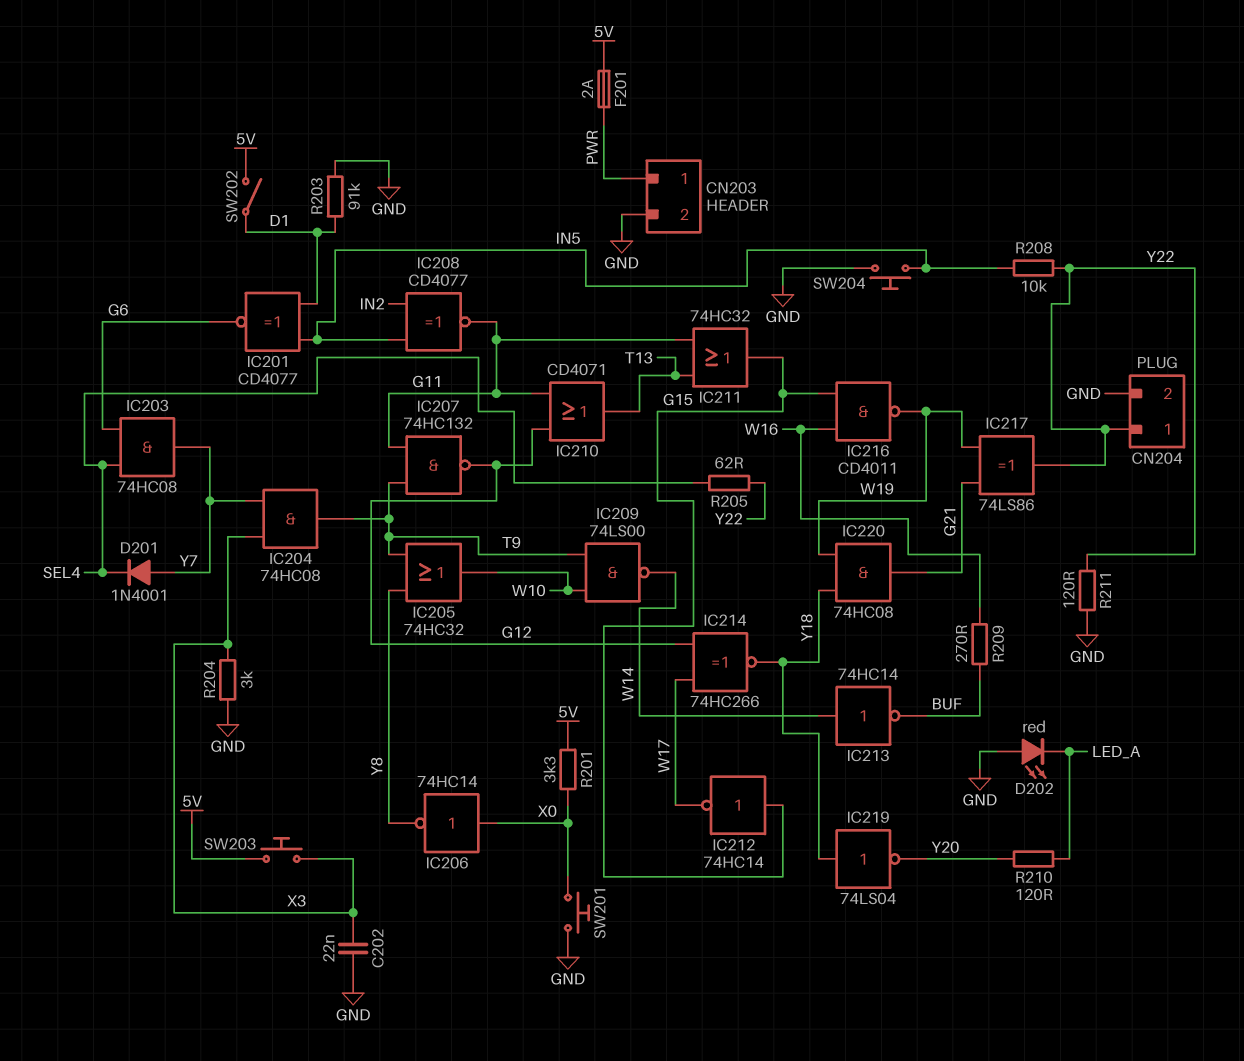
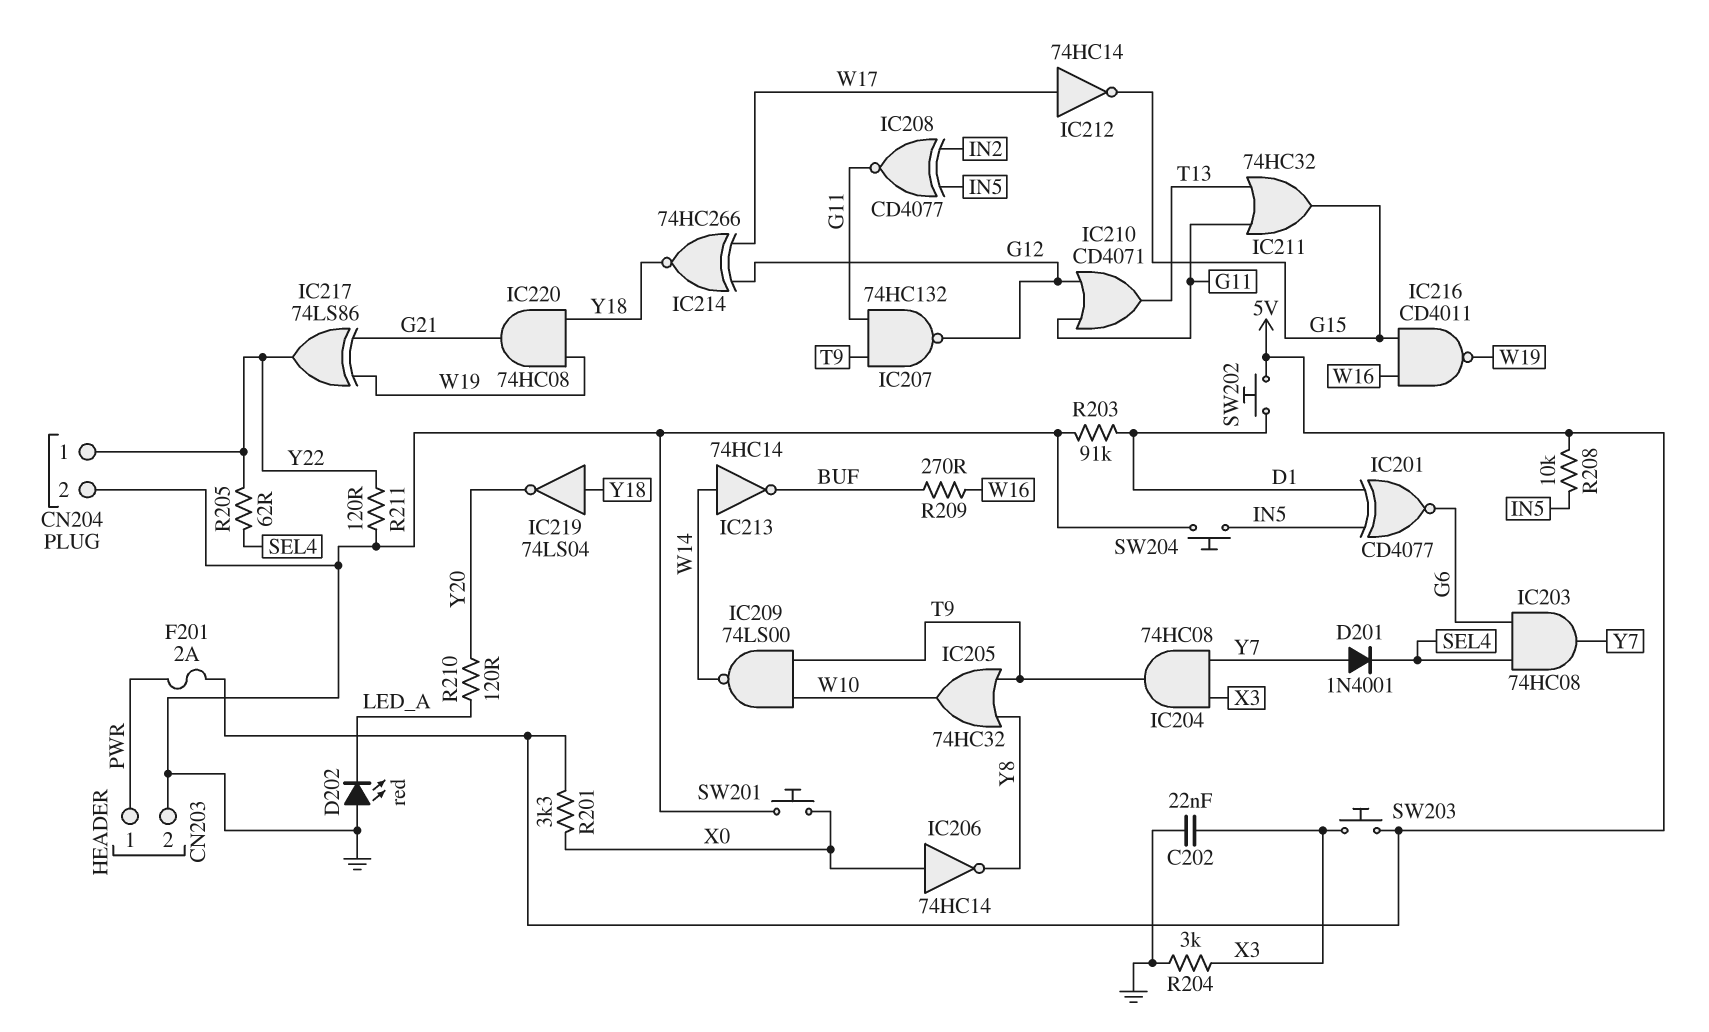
IC212: NOT 74HC14 (in G15, out W17) -> NOT 74HC14 (in W17, out G15)
R208: 10k (IN5, Y22) -> 10k (5V, IN5)
SW202: switch (5V, D1) -> button (5V, D1)

